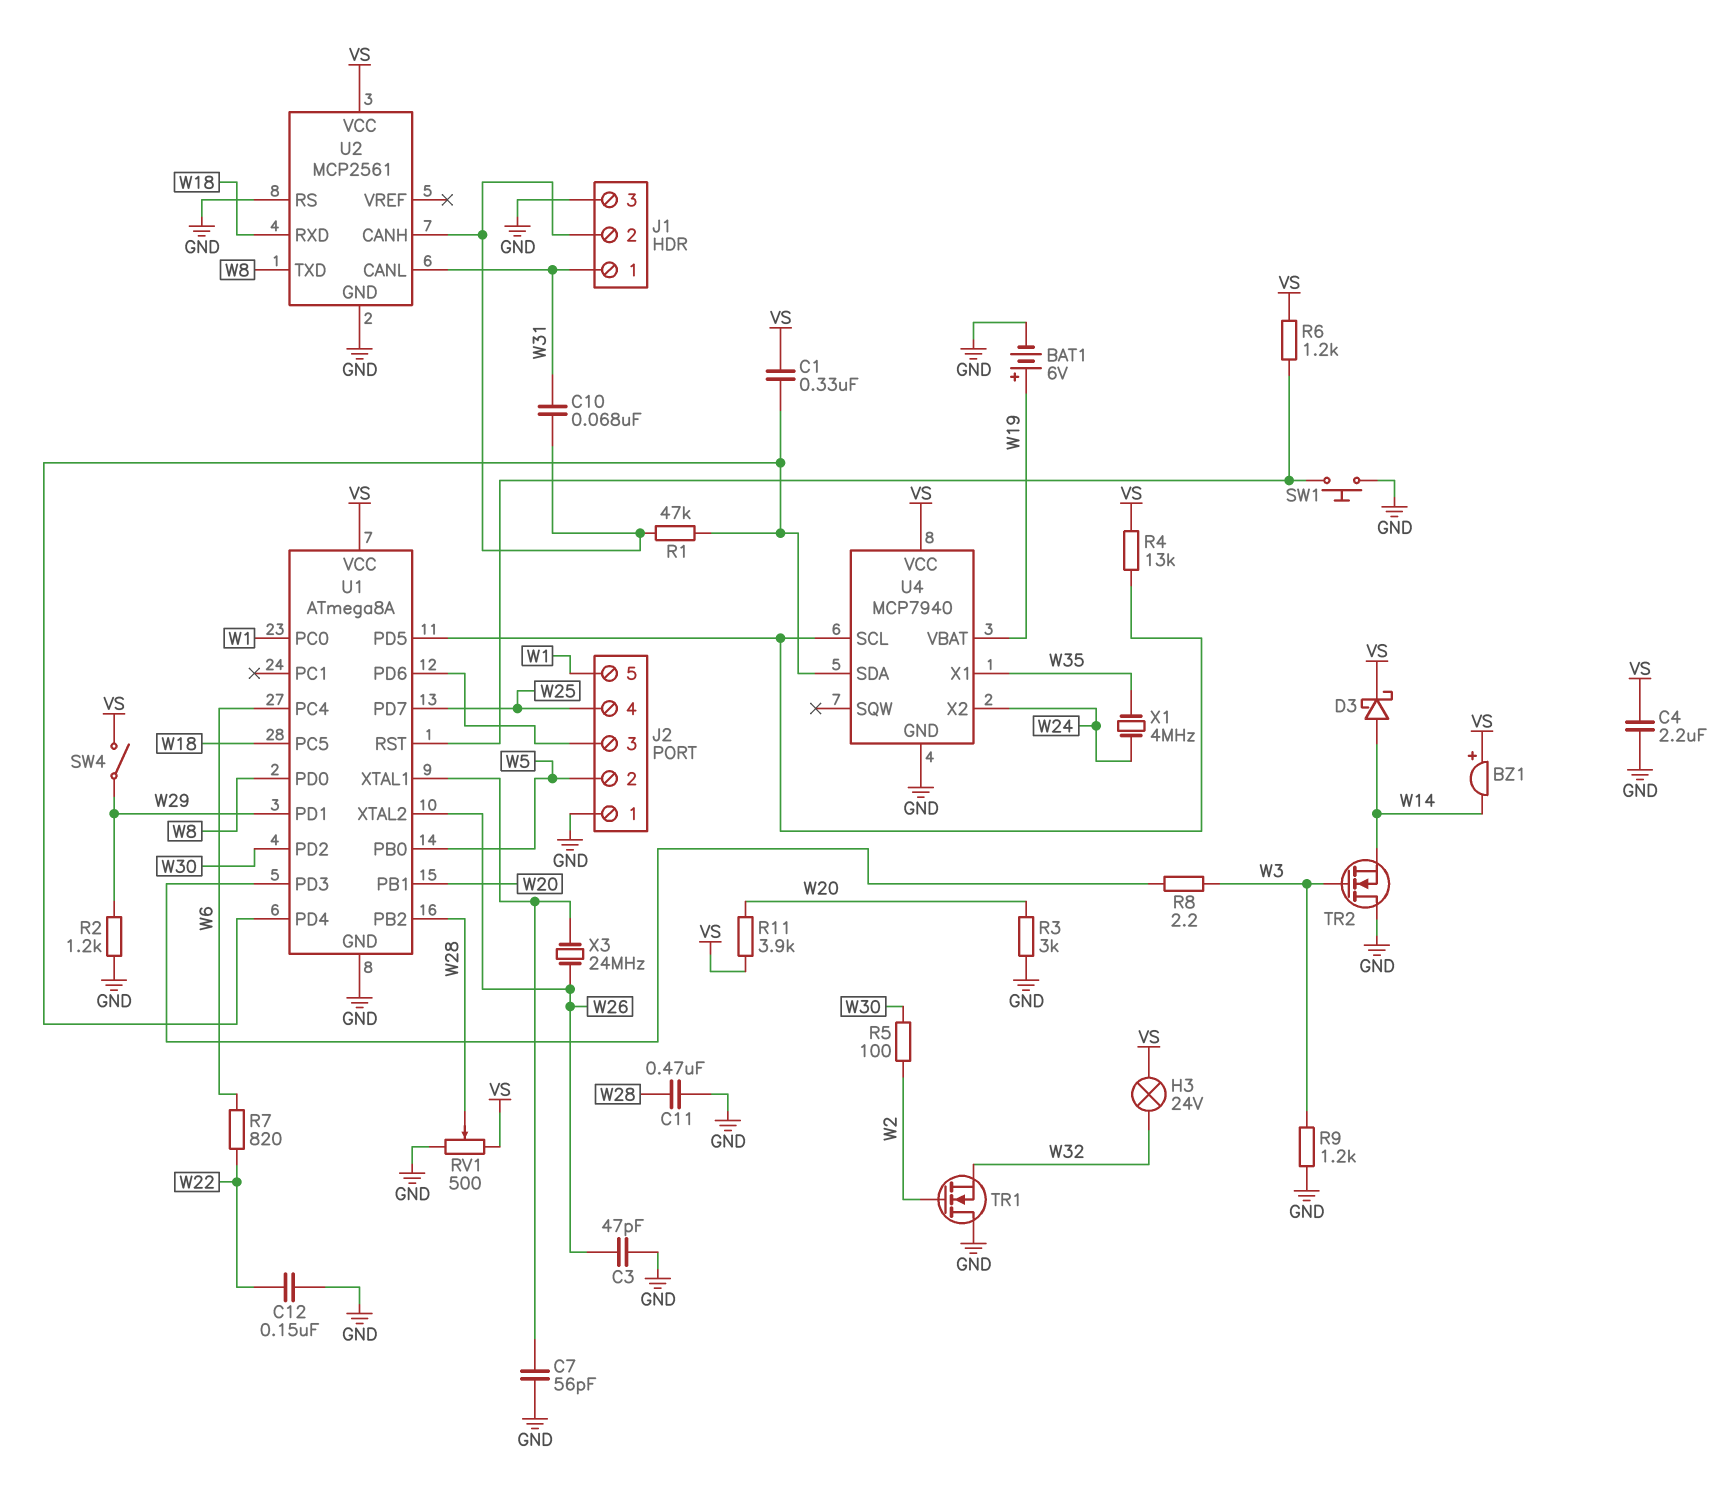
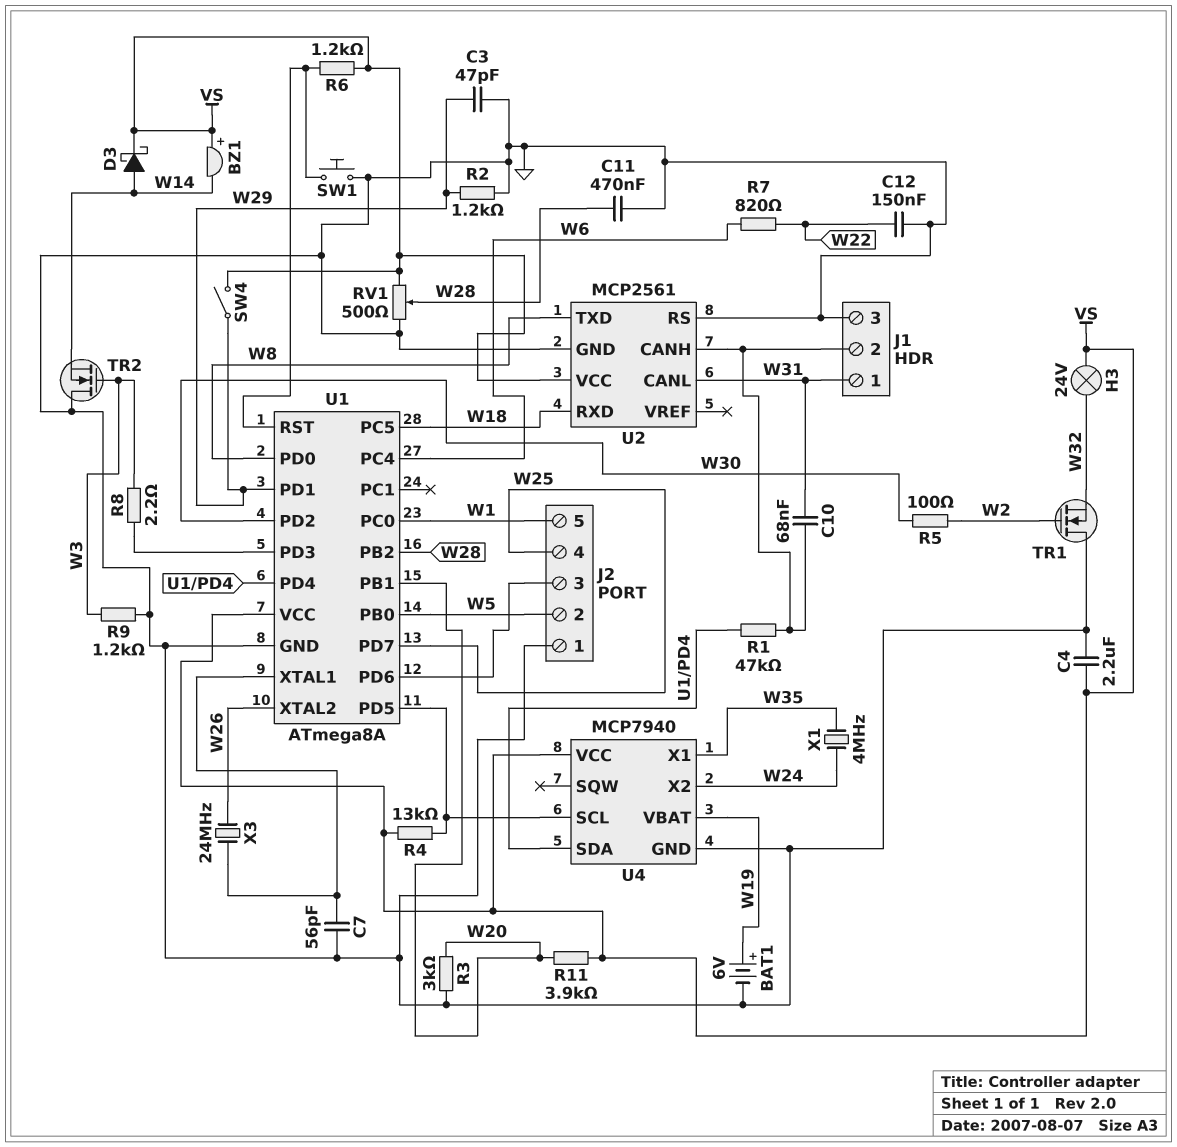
C1: 330nF (U1/PD4, VS) -> none
C3: 47pF (GND, W26) -> 47pF (GND, W29)

